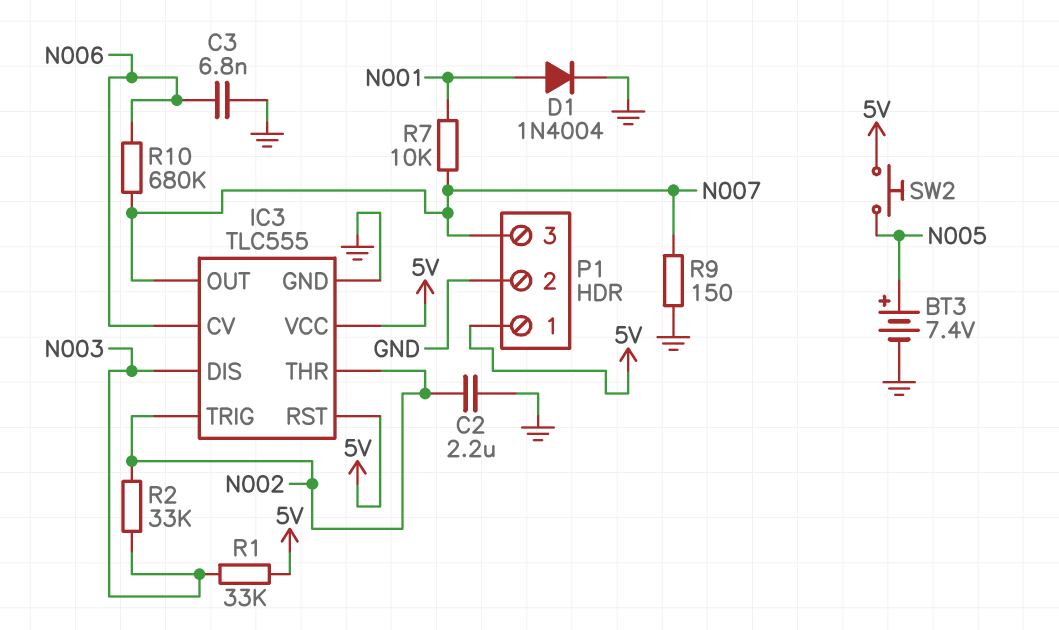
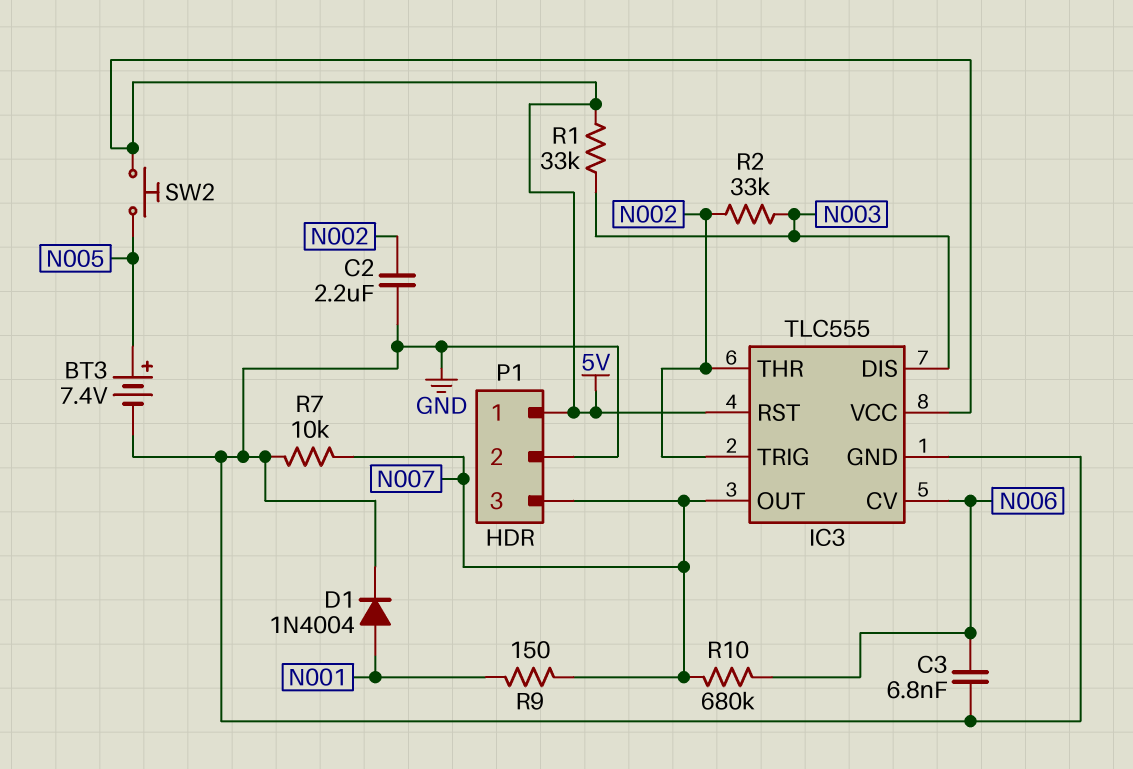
R7: 10k (N001, N007) -> 10k (GND, N007)
R9: 150 (GND, N007) -> 150 (N001, N007)

